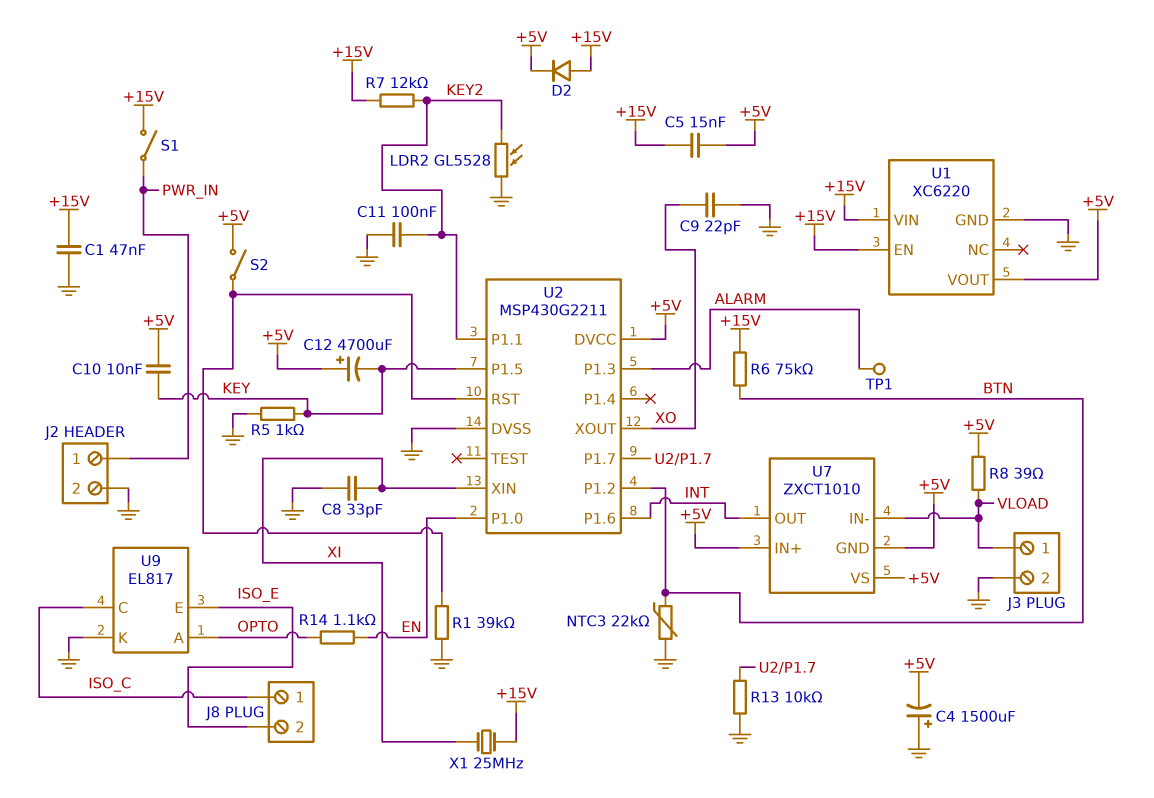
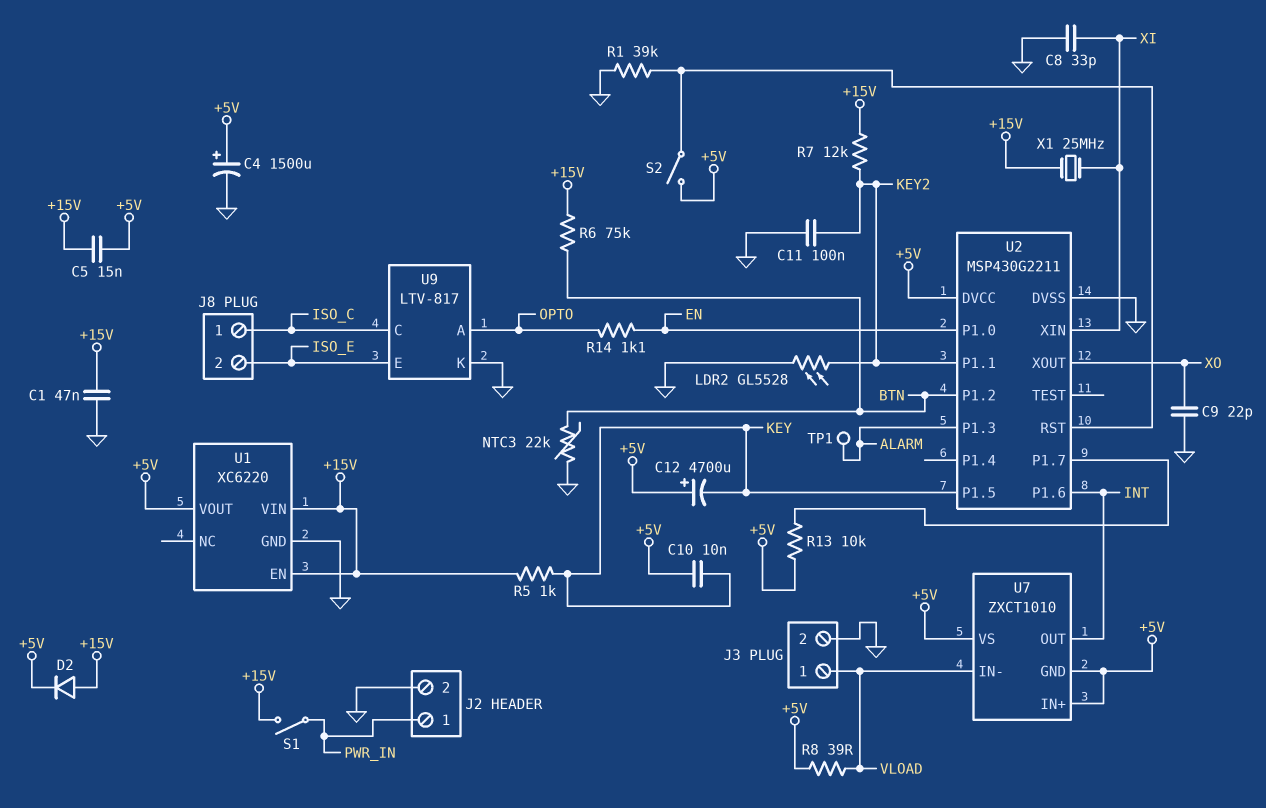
C4: 1500uF (plus GND, minus +5V) -> 1500uF (plus +5V, minus GND)
R5: 1k (GND, KEY) -> 1k (+15V, KEY)
R13: 10k (GND, U2/P1.7) -> 10k (+5V, U2/P1.7)
U9: EL817 -> LTV-817

